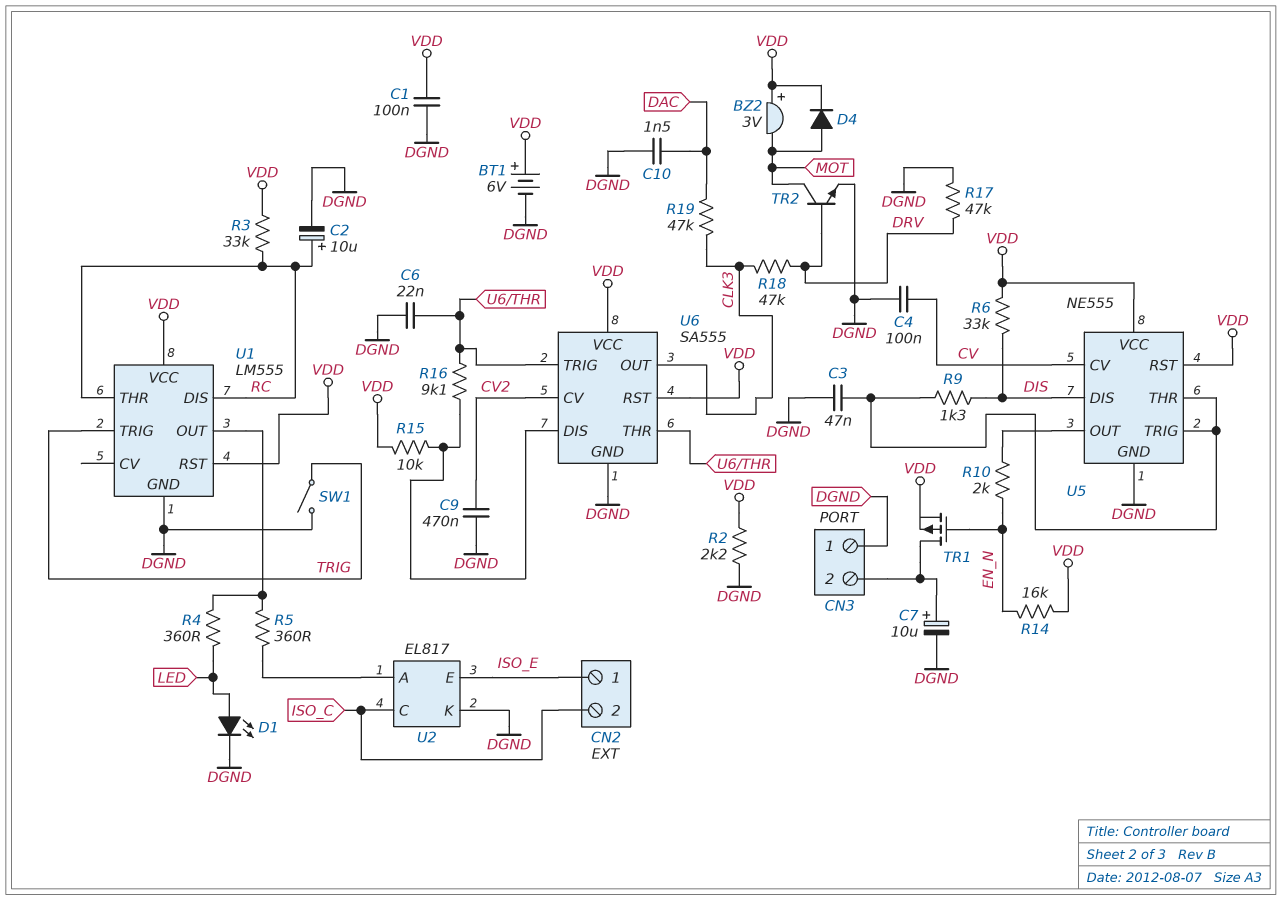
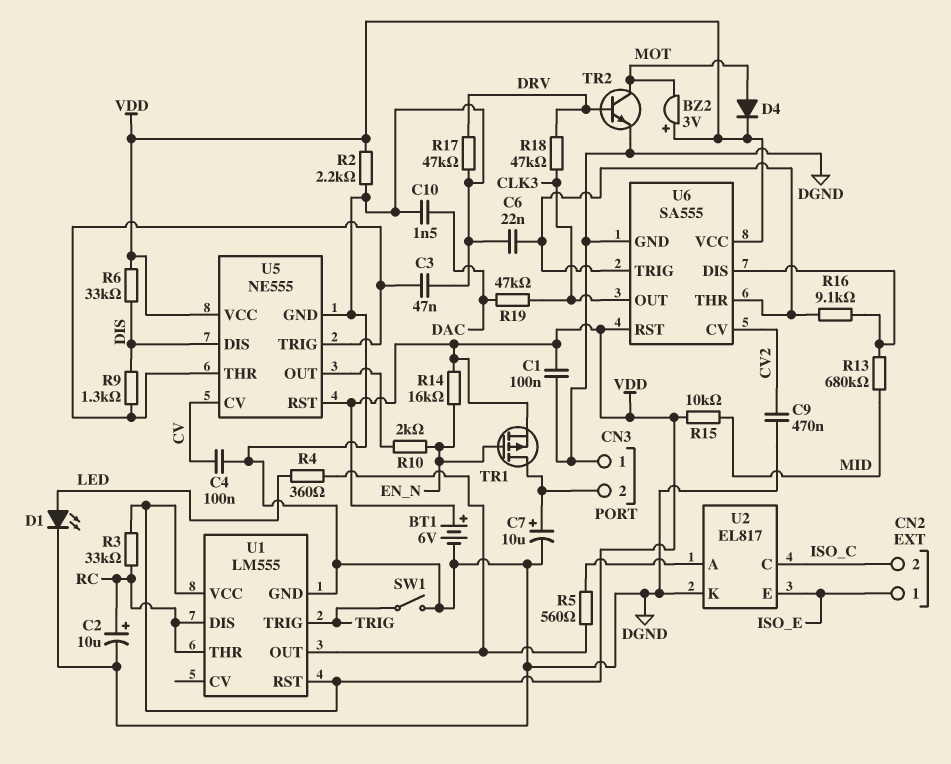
R5: 360 (U1/OUT, U2/A) -> 560 (U1/OUT, U2/A)
R13: none -> 680k (MID, U6/DIS)
R15: 10k (U6/DIS, VDD) -> 10k (MID, VDD)

